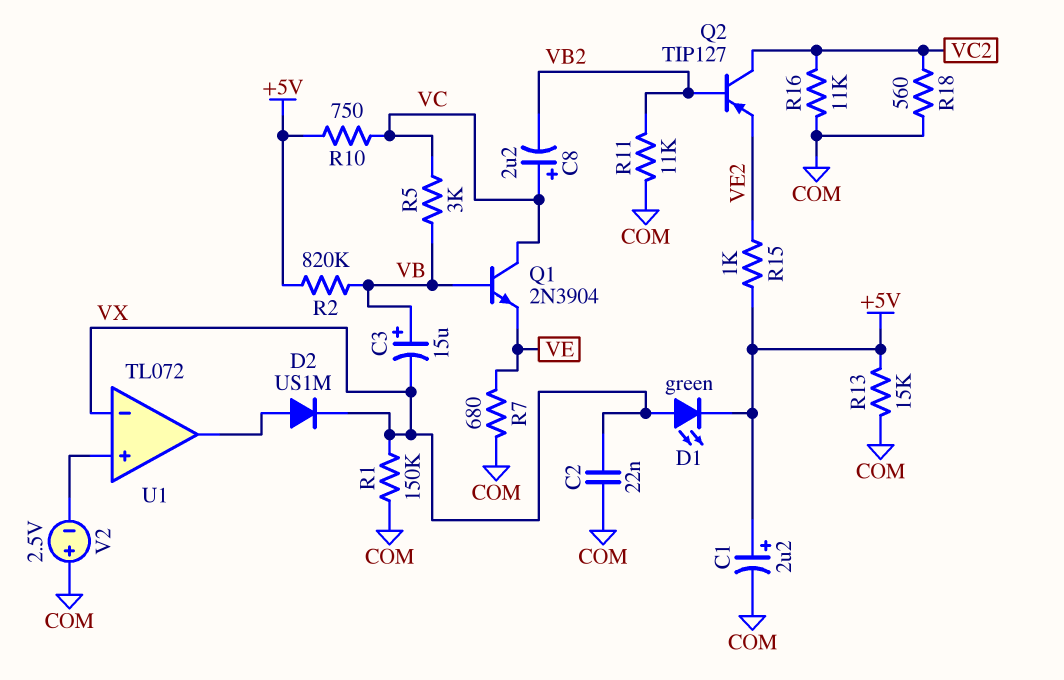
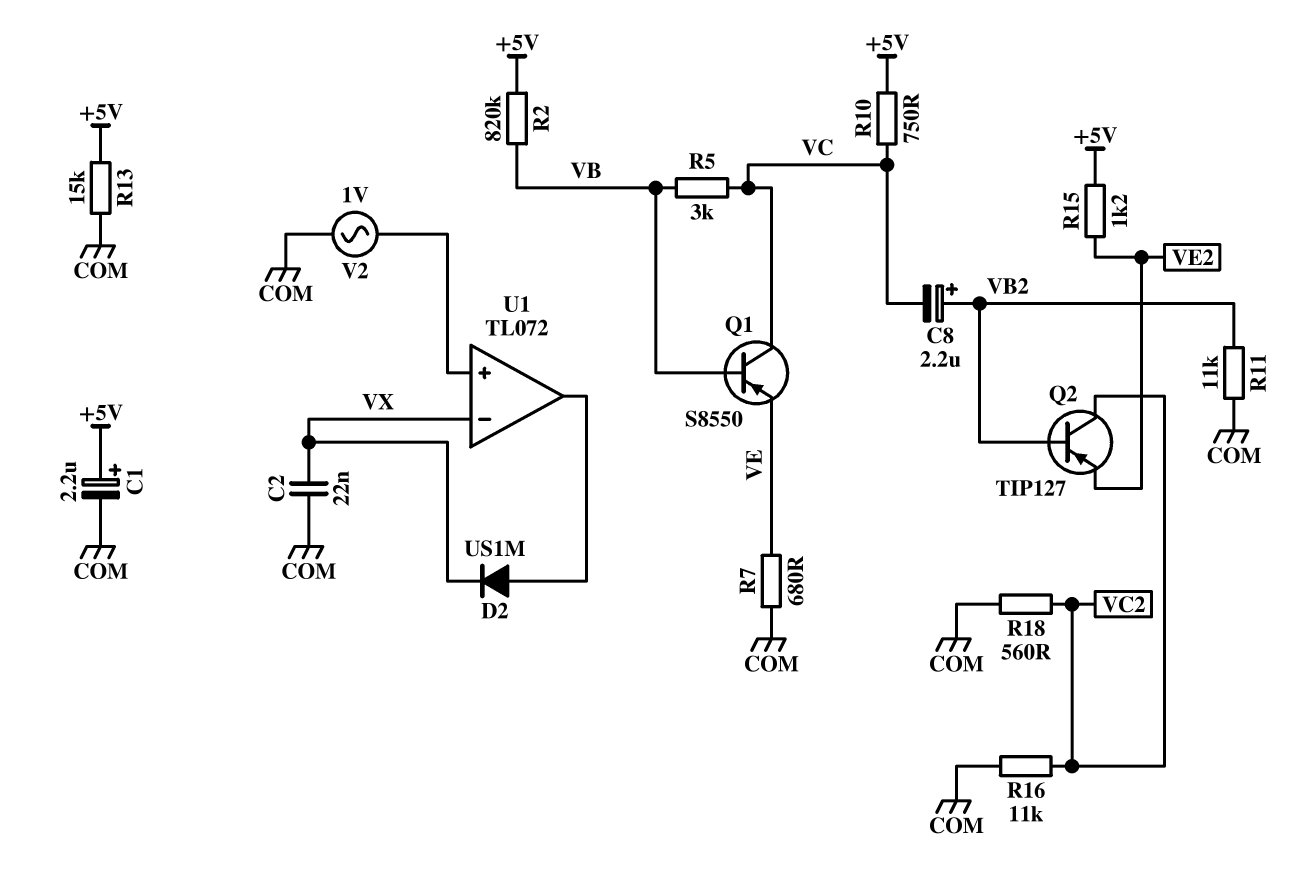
C3: 15uF (plus VB, minus VX) -> none
C8: 2.2uF (plus VC, minus VB2) -> 2.2uF (plus VB2, minus VC)
D1: LED green (A VX, K +5V) -> none
Q1: NPN 2N3904 (B VB, C VC, E VE) -> PNP S8550 (B VB, C VC, E VE)
R1: 150k (COM, VX) -> none
R15: 1k (+5V, VE2) -> 1.2k (+5V, VE2)
V2: 2.5V (plus COM, minus U1/in+) -> AC 1V (COM, U1/in+)

